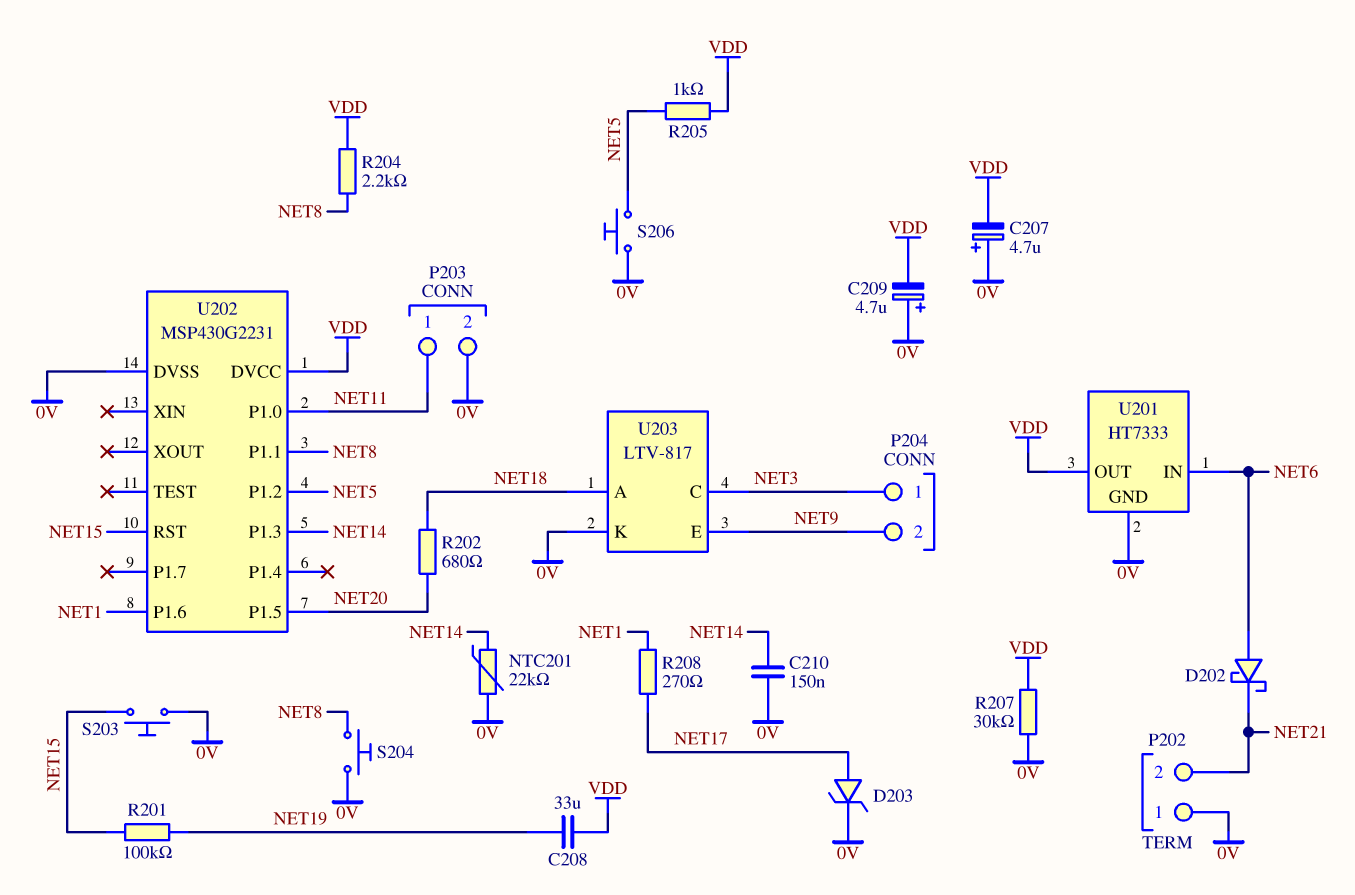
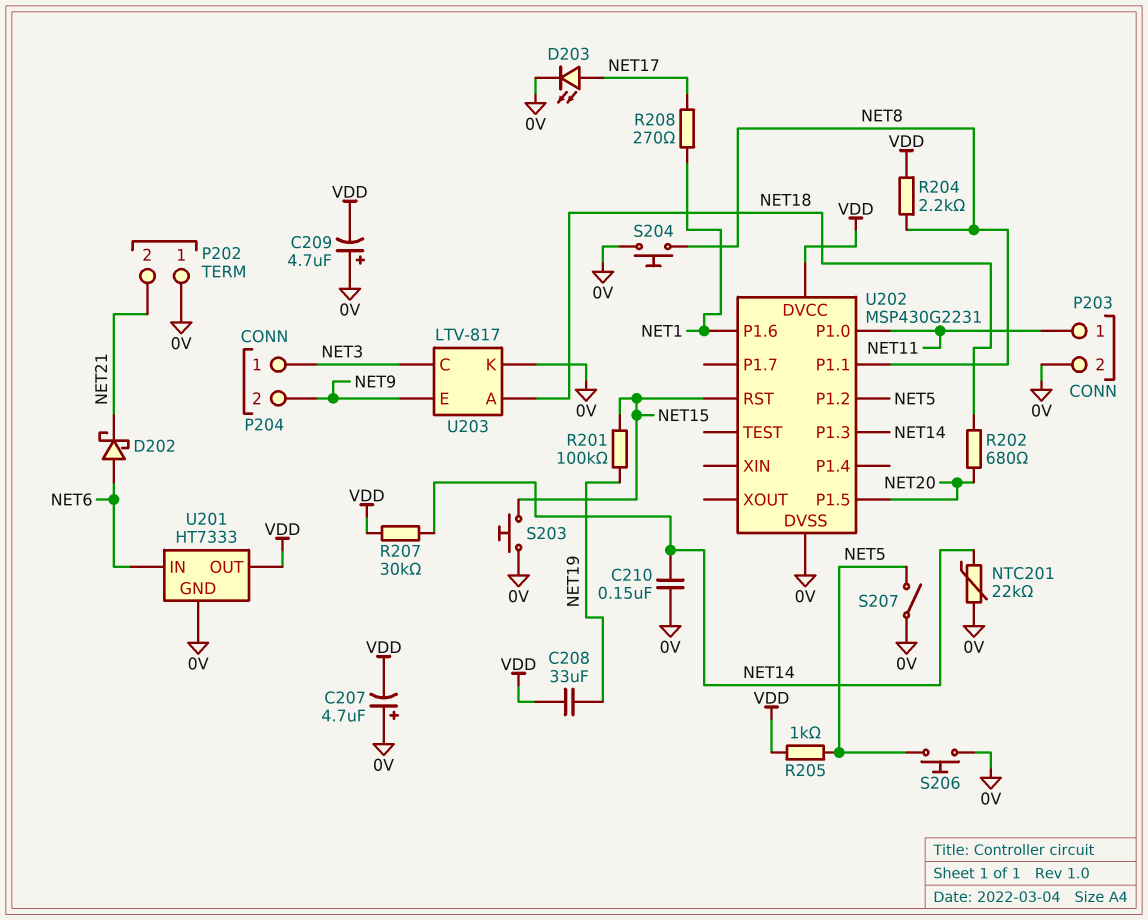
D203: zener (A NET17, K 0V) -> LED (A NET17, K 0V)
R207: 30k (0V, VDD) -> 30k (NET14, VDD)
S207: none -> switch (0V, NET5)

